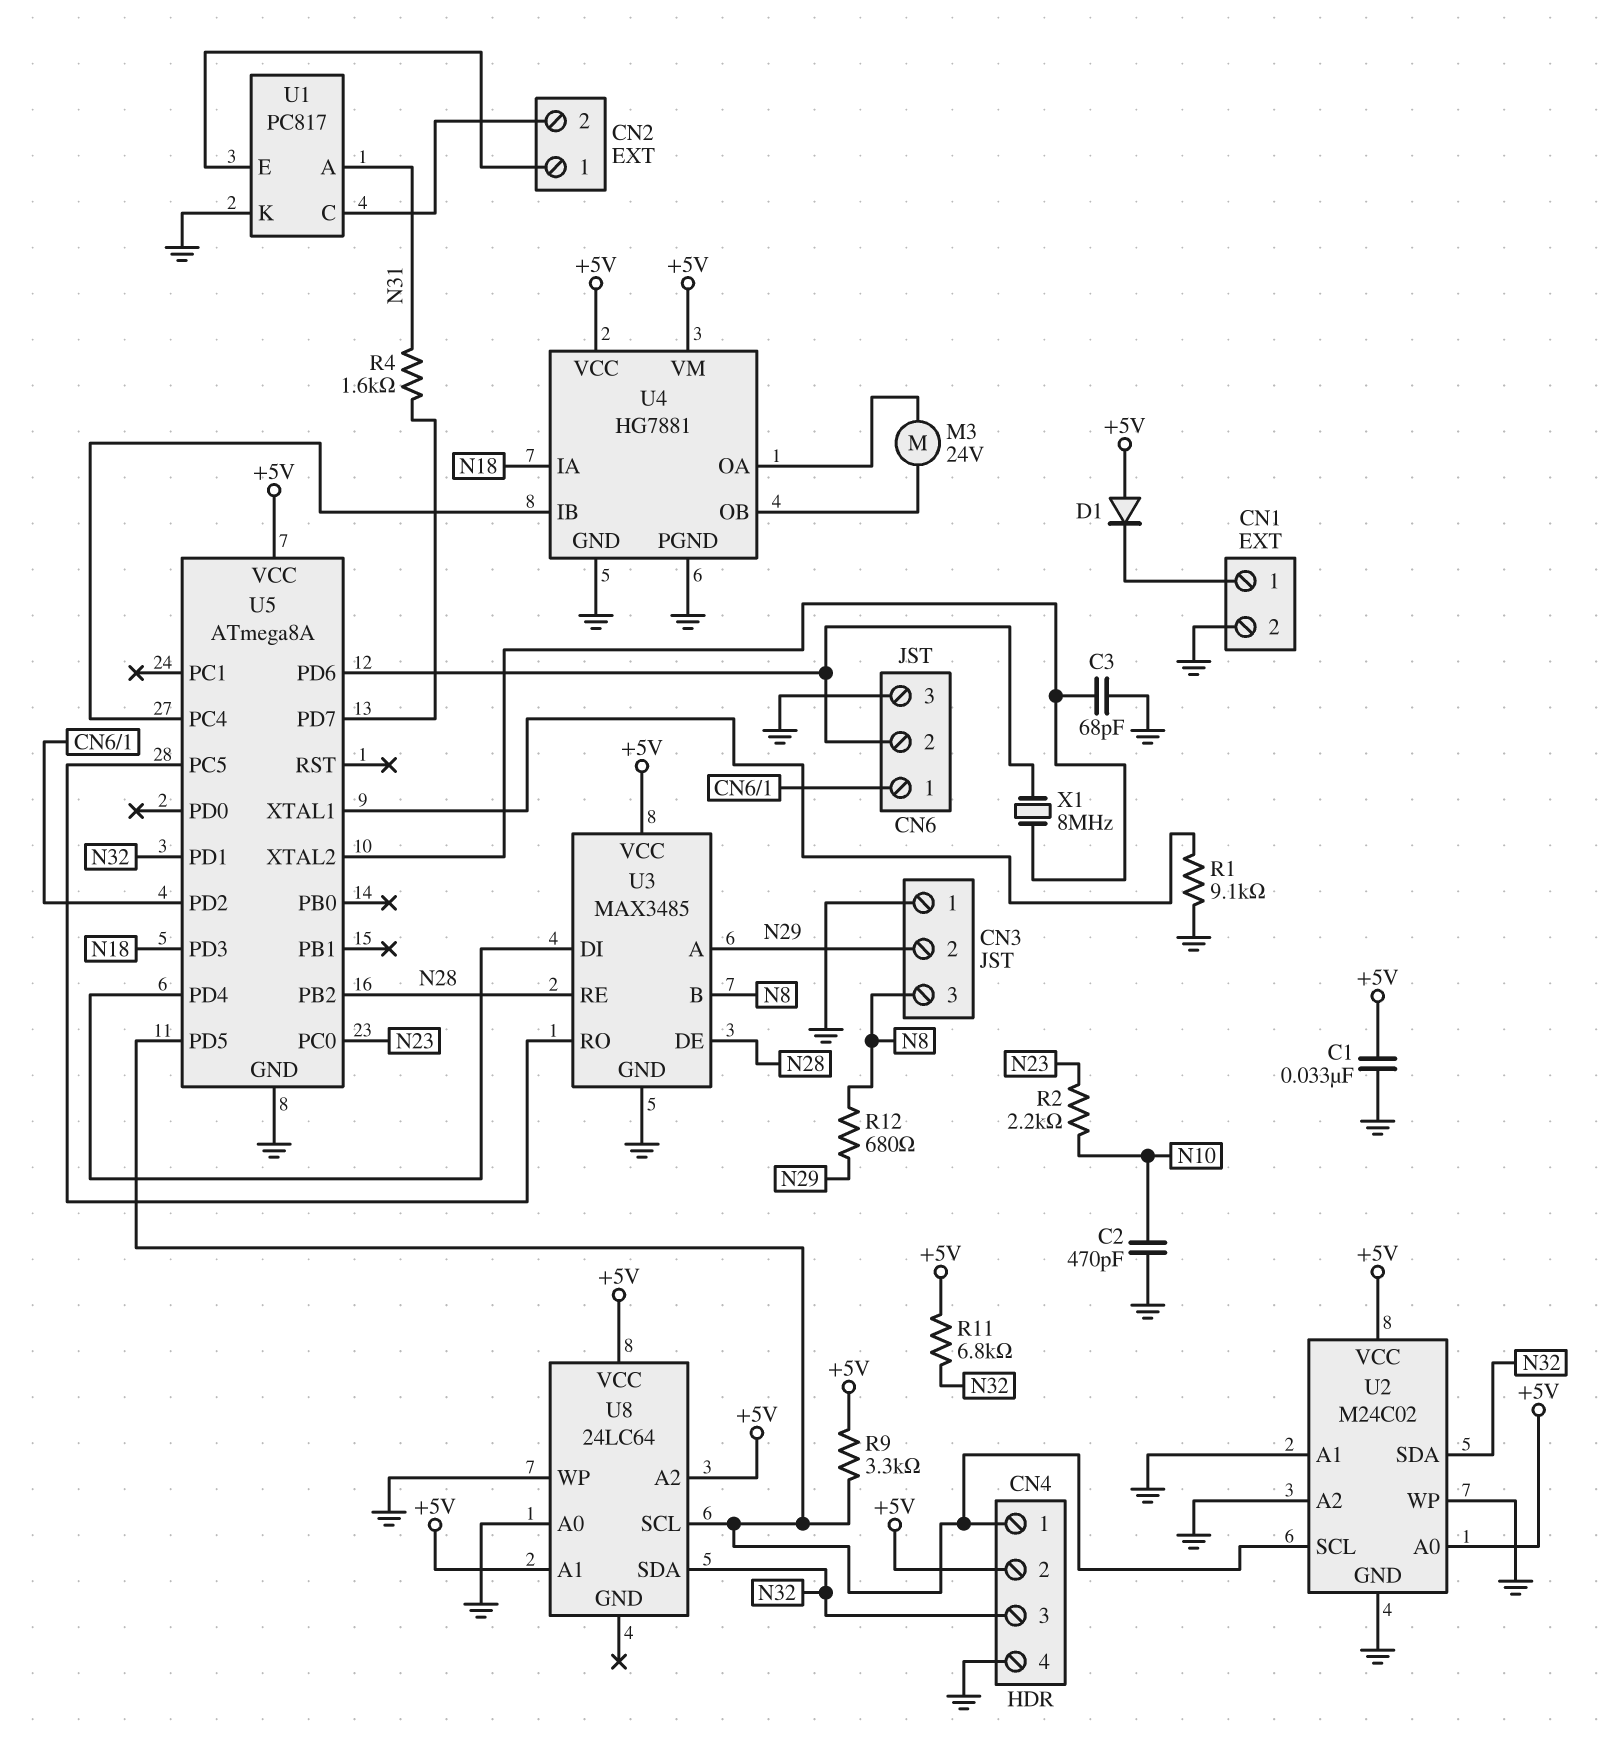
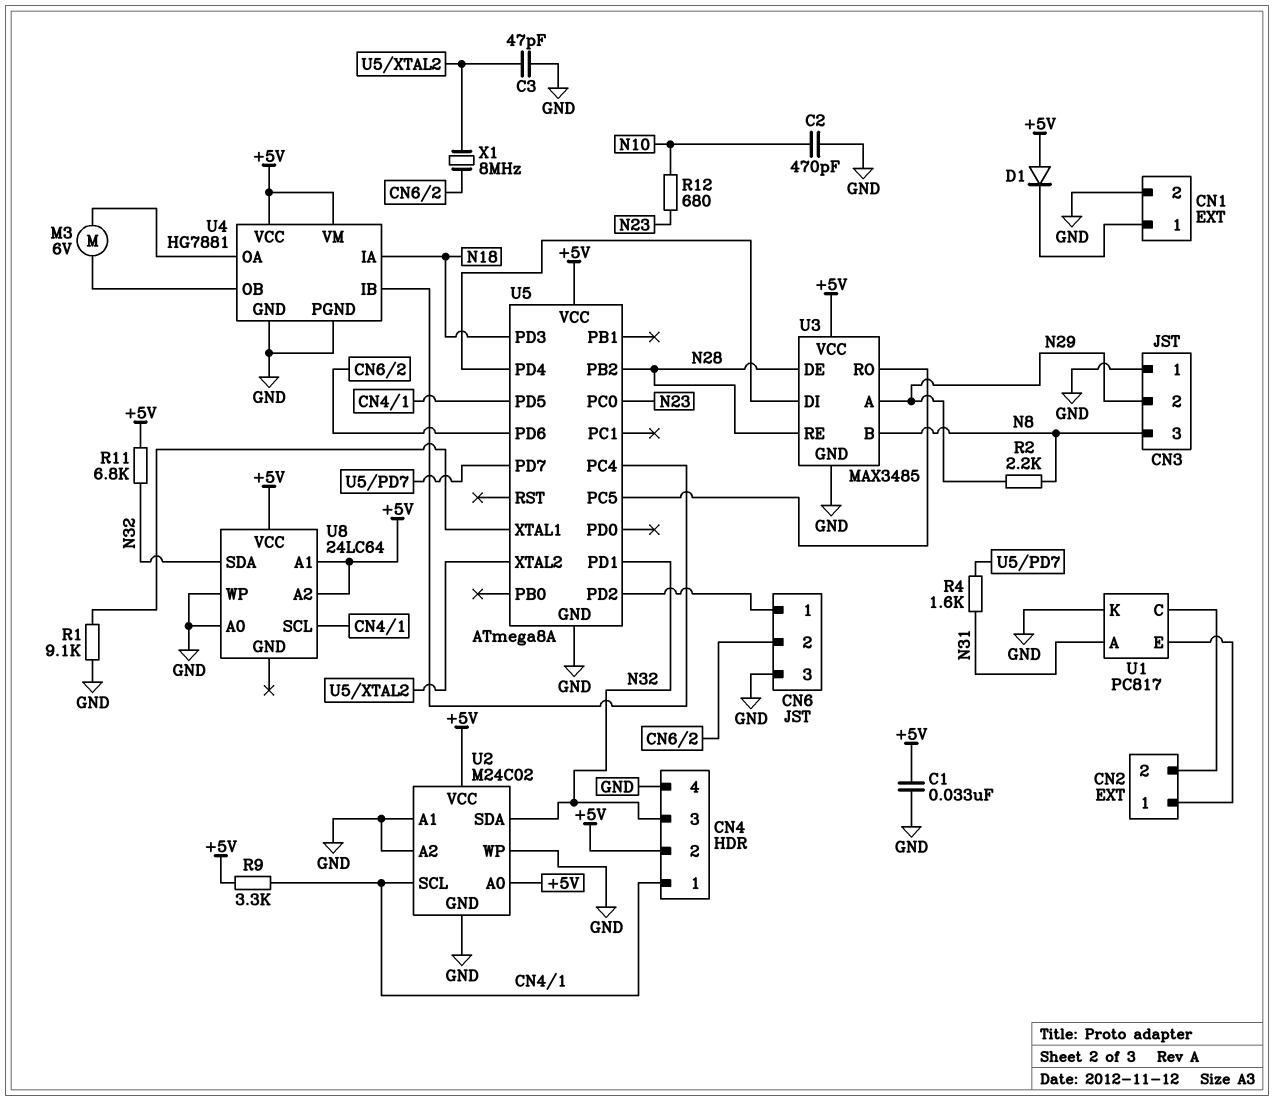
C3: 68pF (GND, U5/XTAL2) -> 47pF (GND, U5/XTAL2)
M3: motor 24V (U4/OA, U4/OB) -> motor 6V (U4/OA, U4/OB)
R2: 2.2k (N10, N23) -> 2.2k (N8, N29)
R12: 680 (N8, N29) -> 680 (N10, N23)

